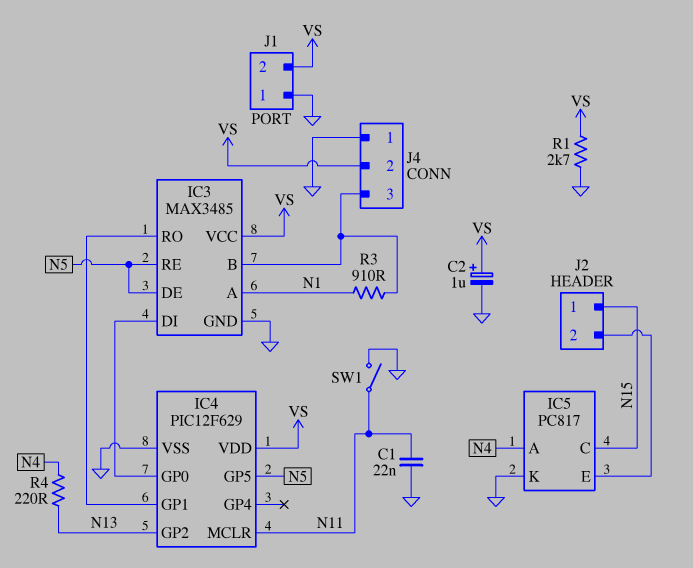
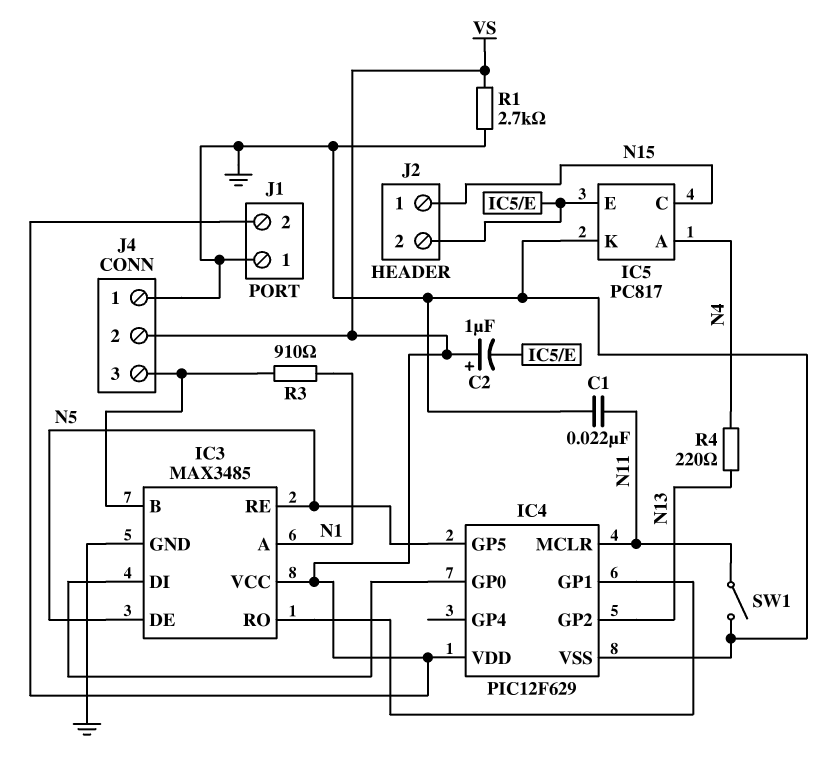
C2: 1uF (plus VS, minus GND) -> 1uF (plus VS, minus IC5/E)

